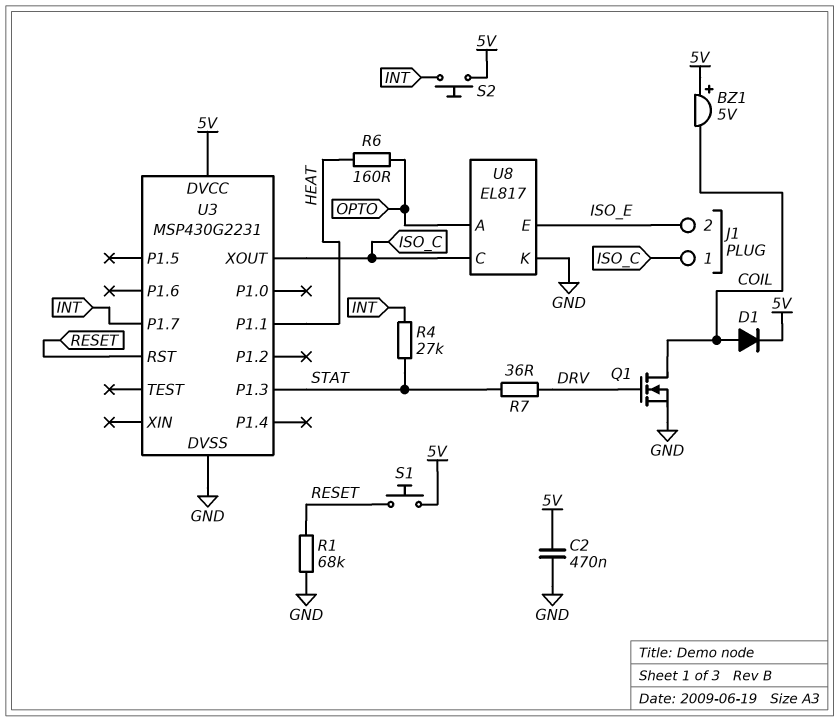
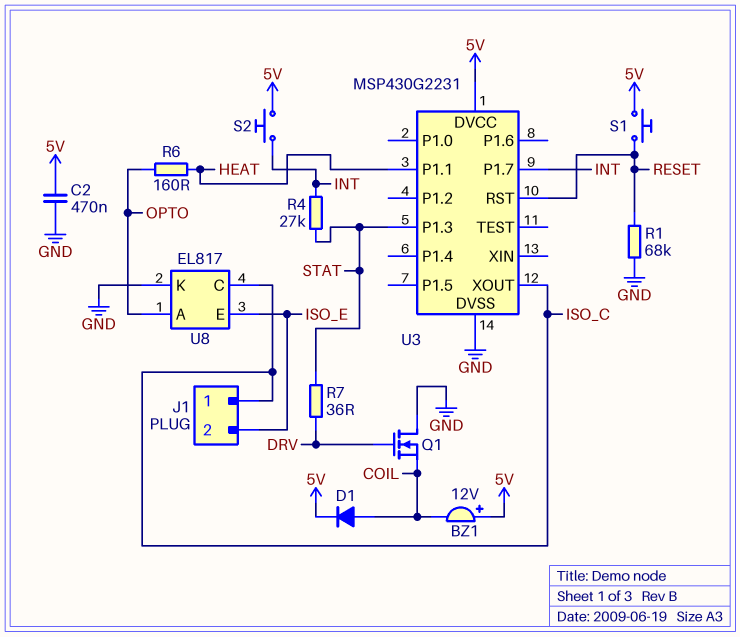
BZ1: buzzer 5V (plus 5V, minus COIL) -> buzzer 12V (plus 5V, minus COIL)
Q1: NMOS (G DRV, D COIL, S GND) -> NMOS (G DRV, D GND, S COIL)

